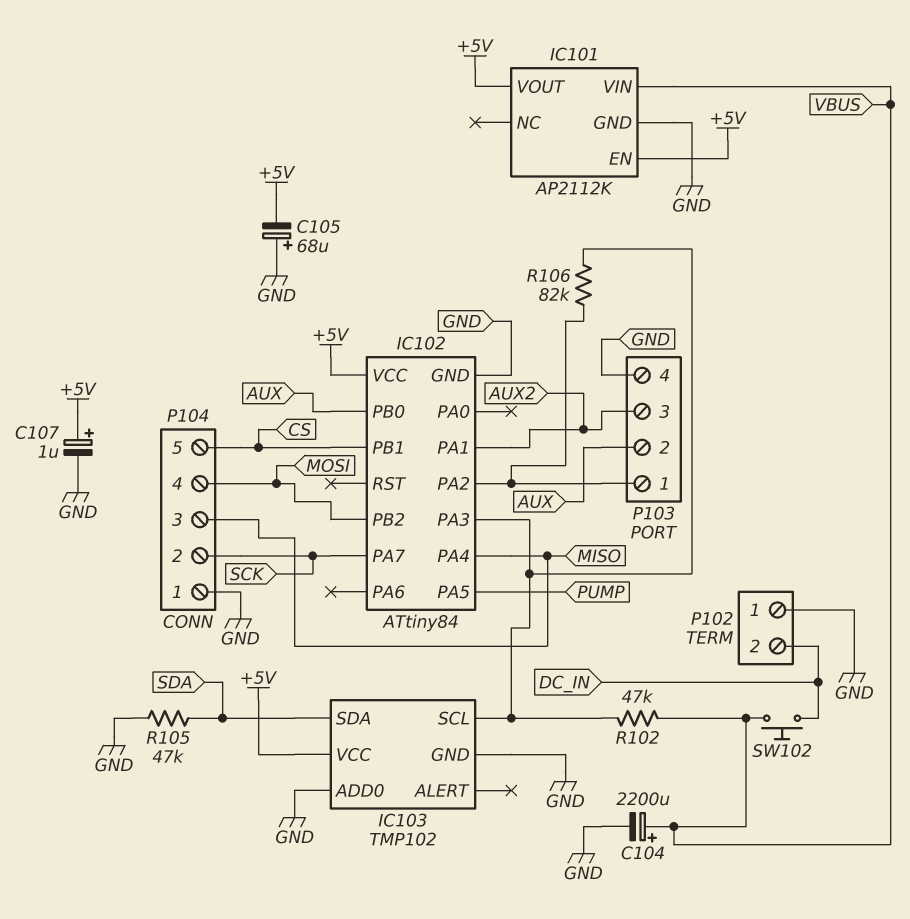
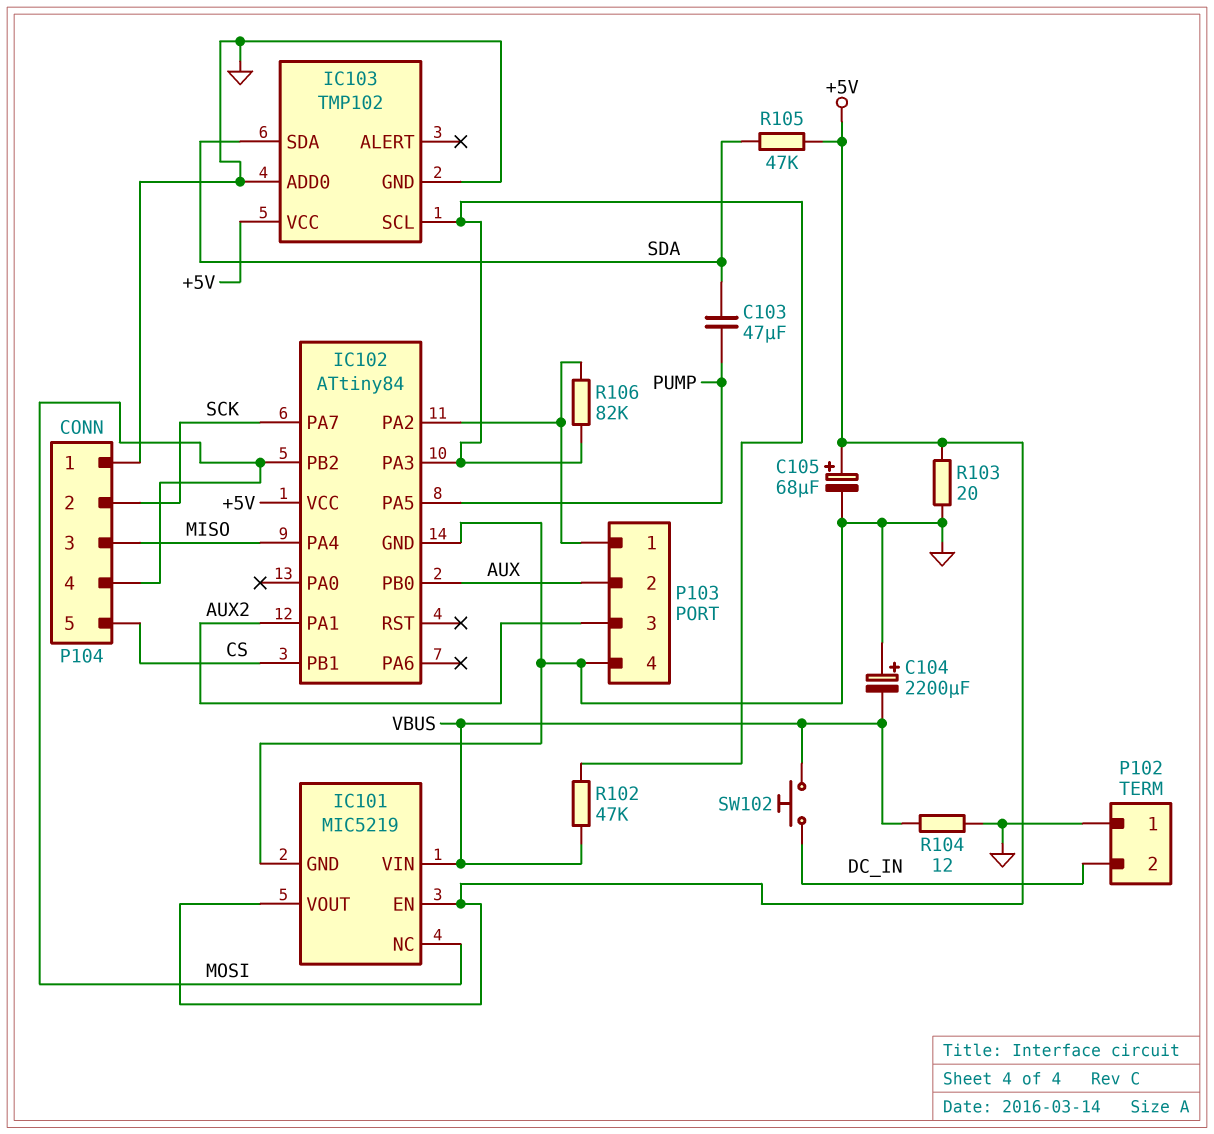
C103: none -> 47uF (PUMP, SDA)
C104: 2200uF (plus VBUS, minus GND) -> 2200uF (plus GND, minus VBUS)
C105: 68uF (plus GND, minus +5V) -> 68uF (plus +5V, minus GND)
C107: 1uF (plus +5V, minus GND) -> none
IC101: AP2112K -> MIC5219
IC101 pin NC: none -> MOSI
R103: none -> 20 (+5V, GND)
R104: none -> 12 (GND, VBUS)
R105: 47k (GND, SDA) -> 47k (+5V, SDA)

